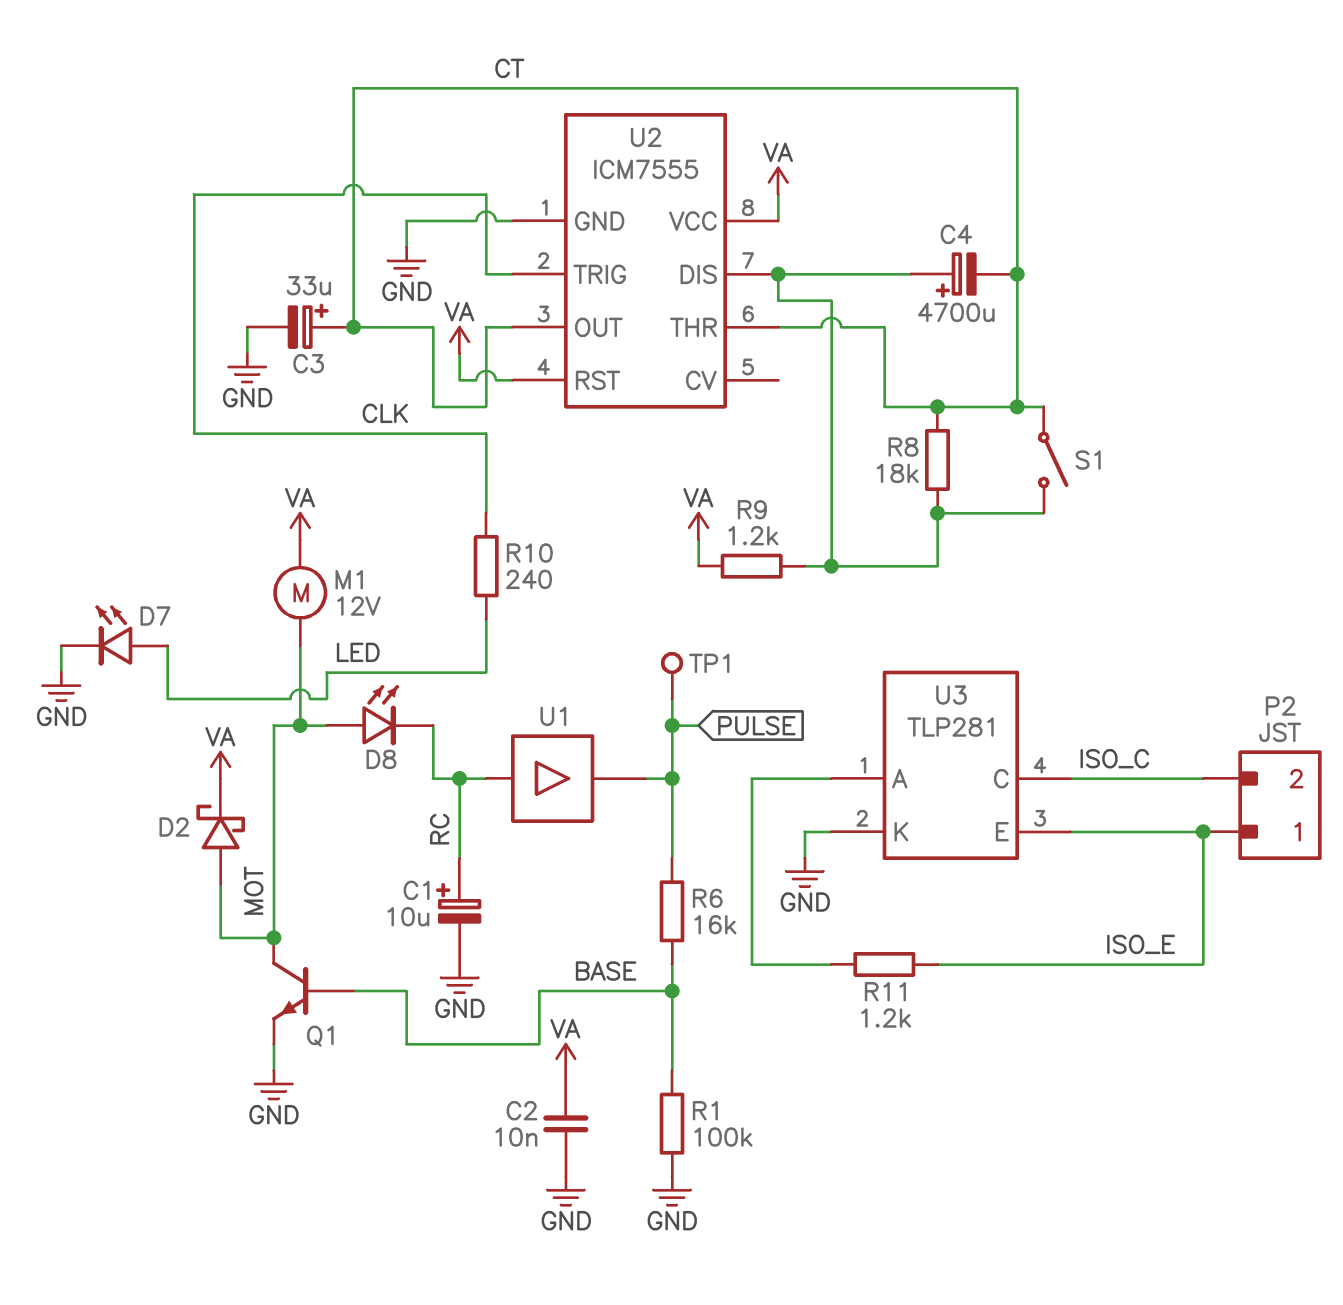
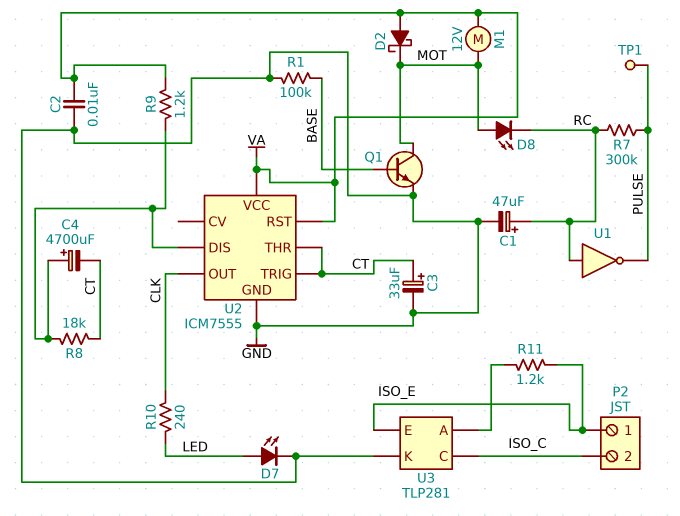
C1: 10uF (plus RC, minus GND) -> 47uF (plus RC, minus GND)
D2: schottky (A MOT, K VA) -> schottky (A VA, K MOT)
R6: 16k (BASE, PULSE) -> none
R7: none -> 300k (PULSE, RC)
S1: switch (CT, U2/DIS) -> none
U1: buffer (in RC, out PULSE) -> NOT (in RC, out PULSE)
U2 pin OUT: CT -> CLK
U2 pin TRIG: CLK -> CT

